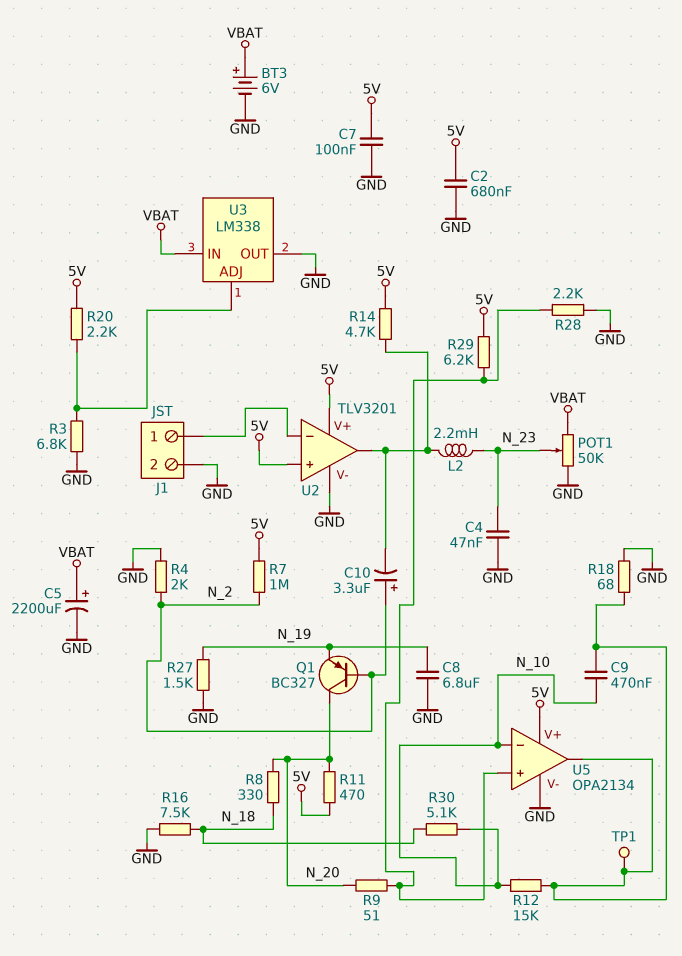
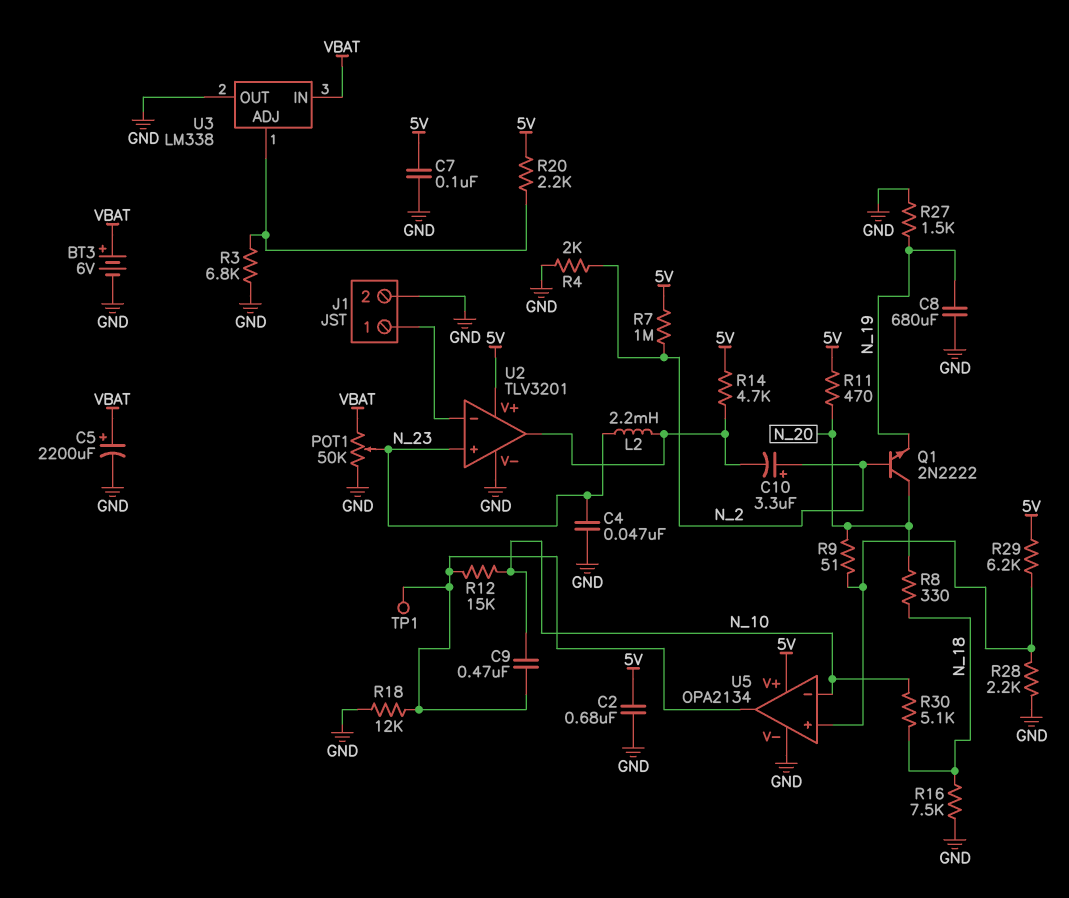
C8: 6.8uF (GND, N_19) -> 680uF (GND, N_19)
Q1: PNP BC327 (B N_2, C N_20, E N_19) -> NPN 2N2222 (B N_2, C N_20, E N_19)
R18: 68 (GND, U5/out) -> 12k (GND, U5/out)
U2 pin in+: 5V -> N_23

